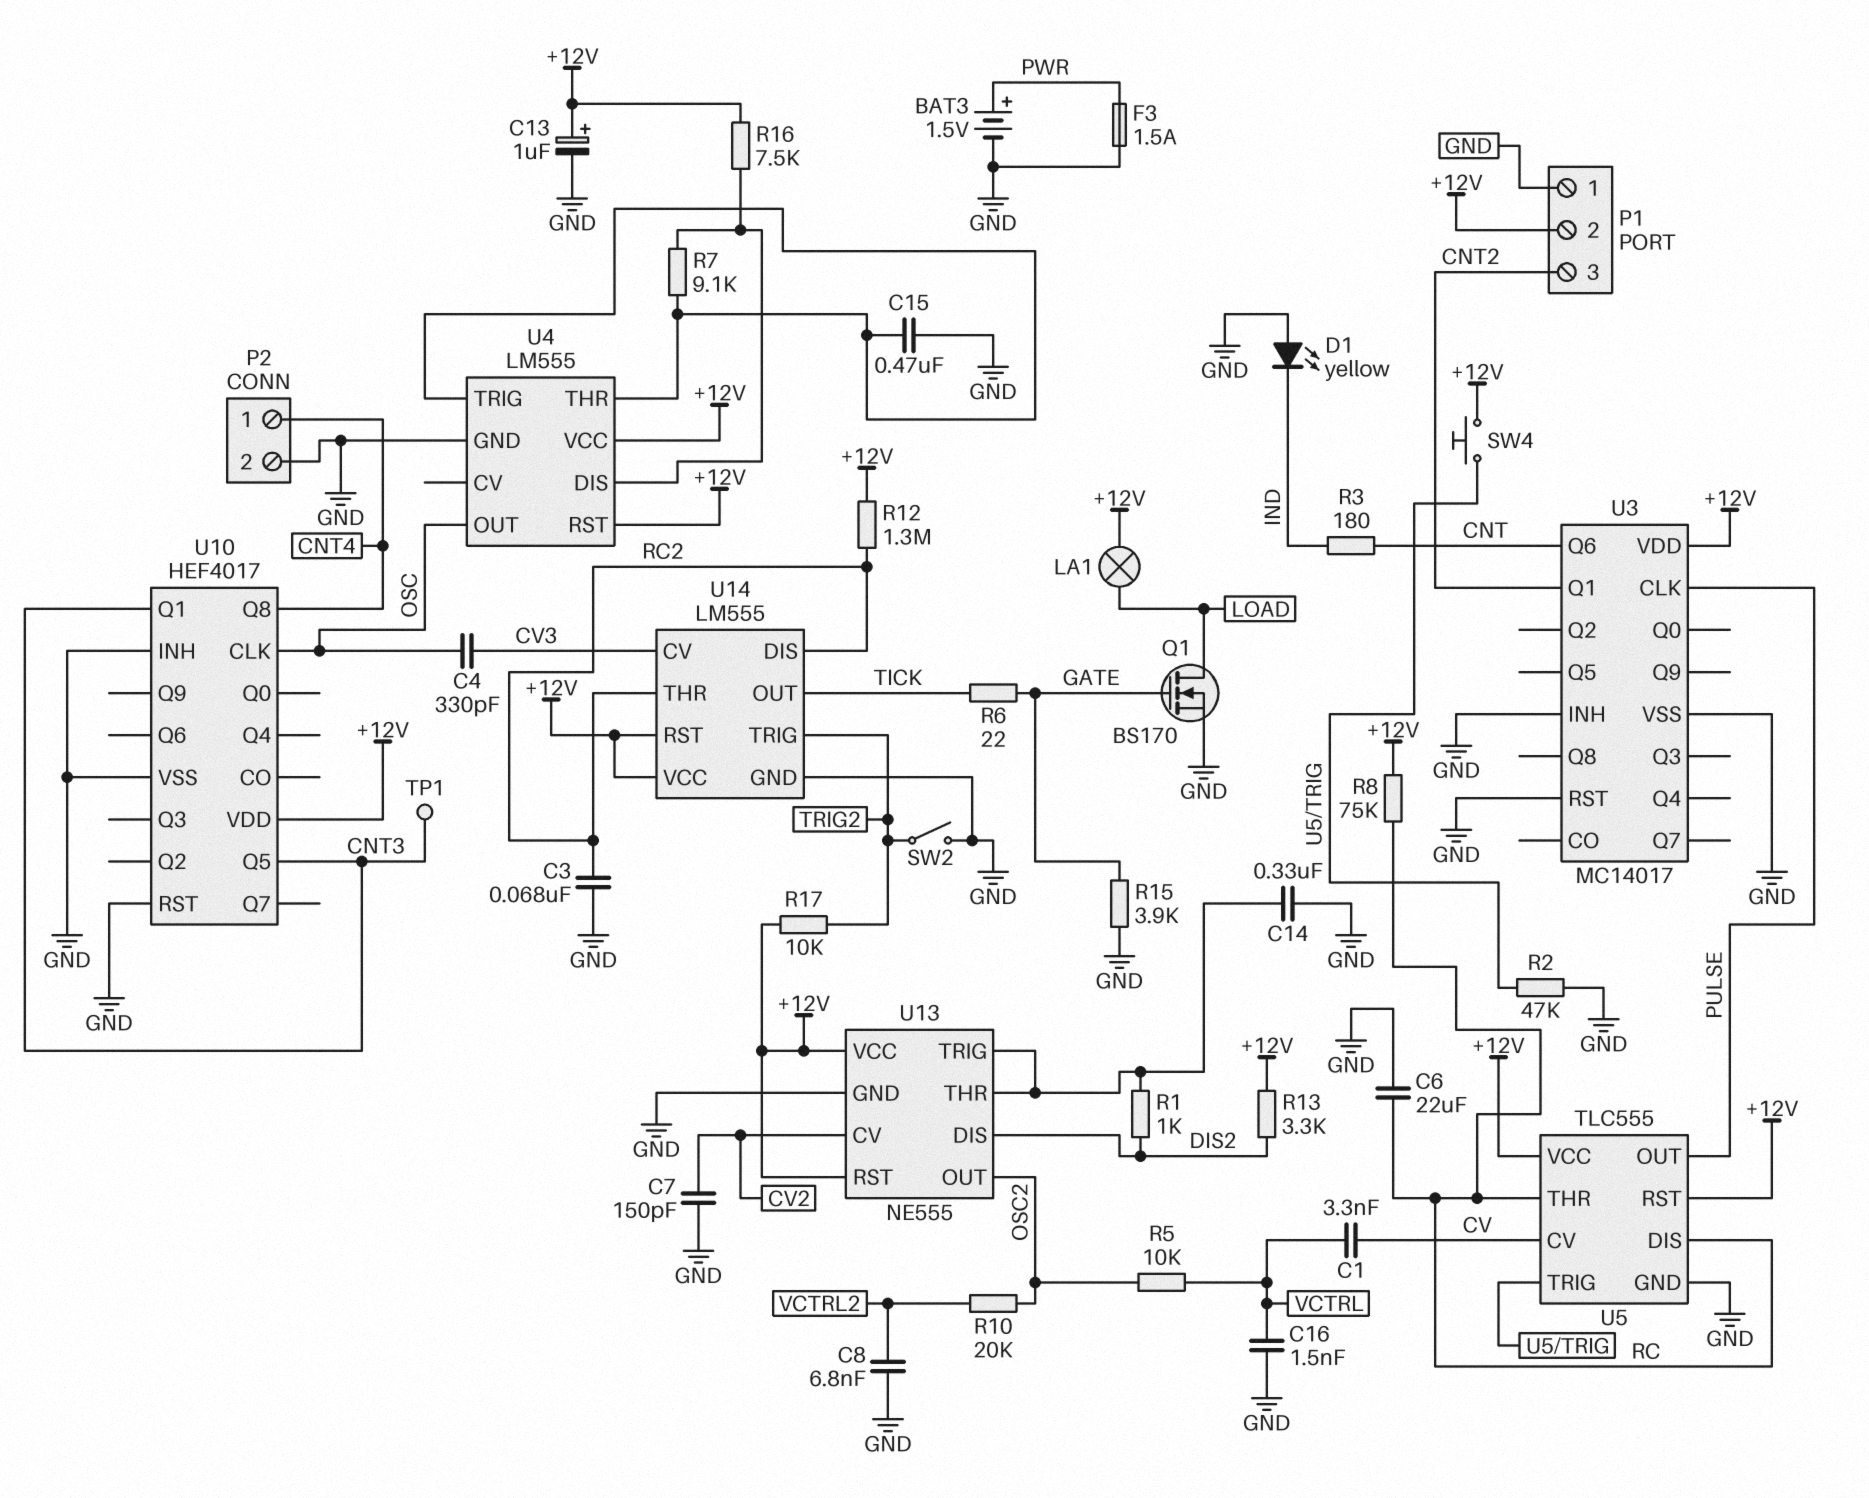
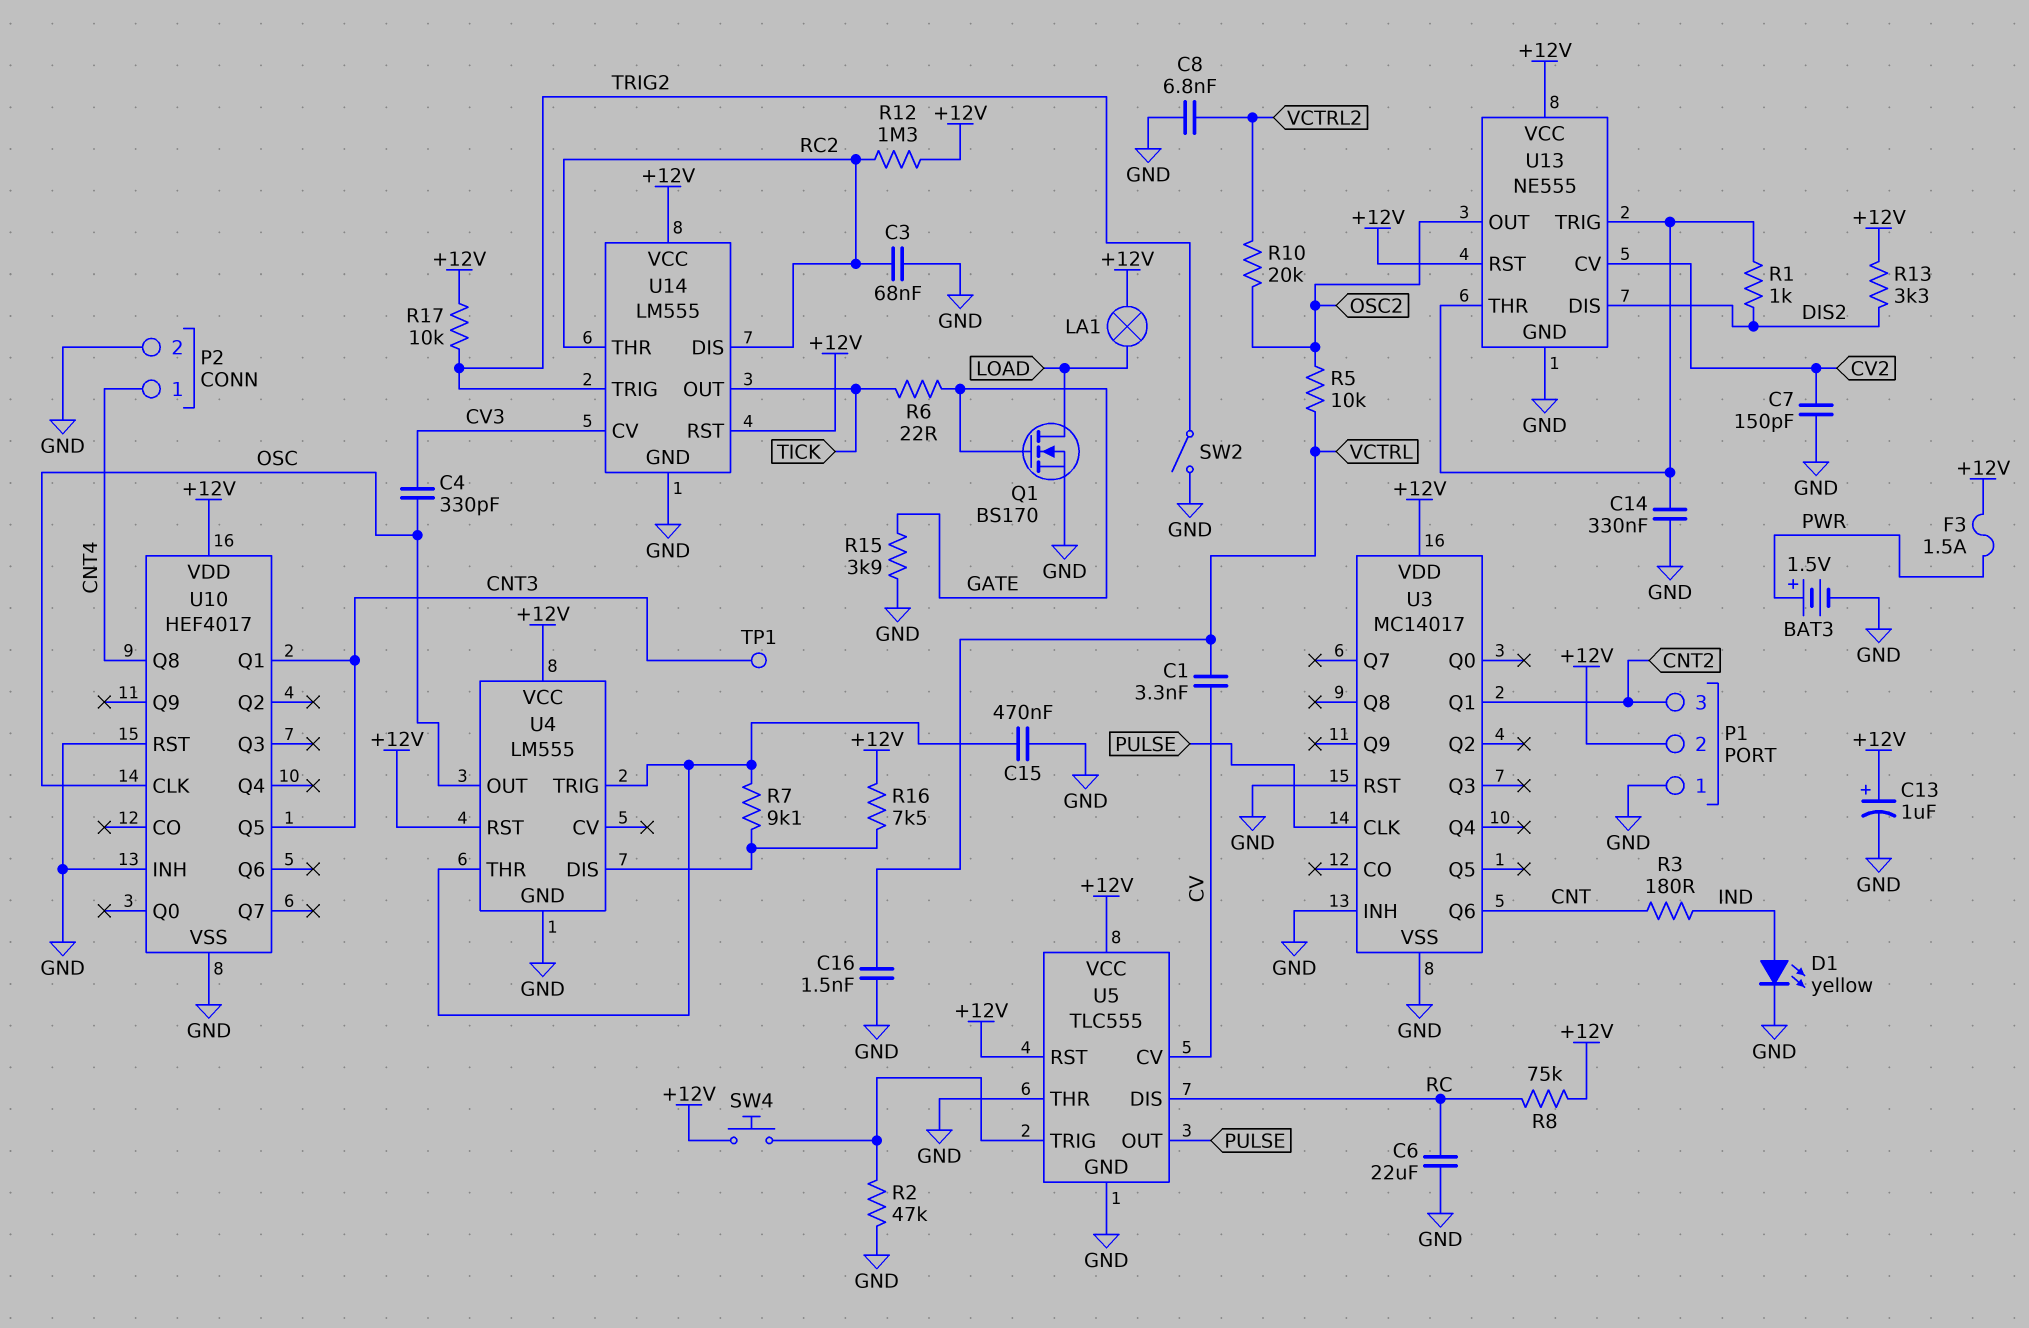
D1: LED yellow (A GND, K IND) -> LED yellow (A IND, K GND)
F3: 1.5A (GND, PWR) -> 1.5A (+12V, PWR)
U5 pin THR: RC -> GND

